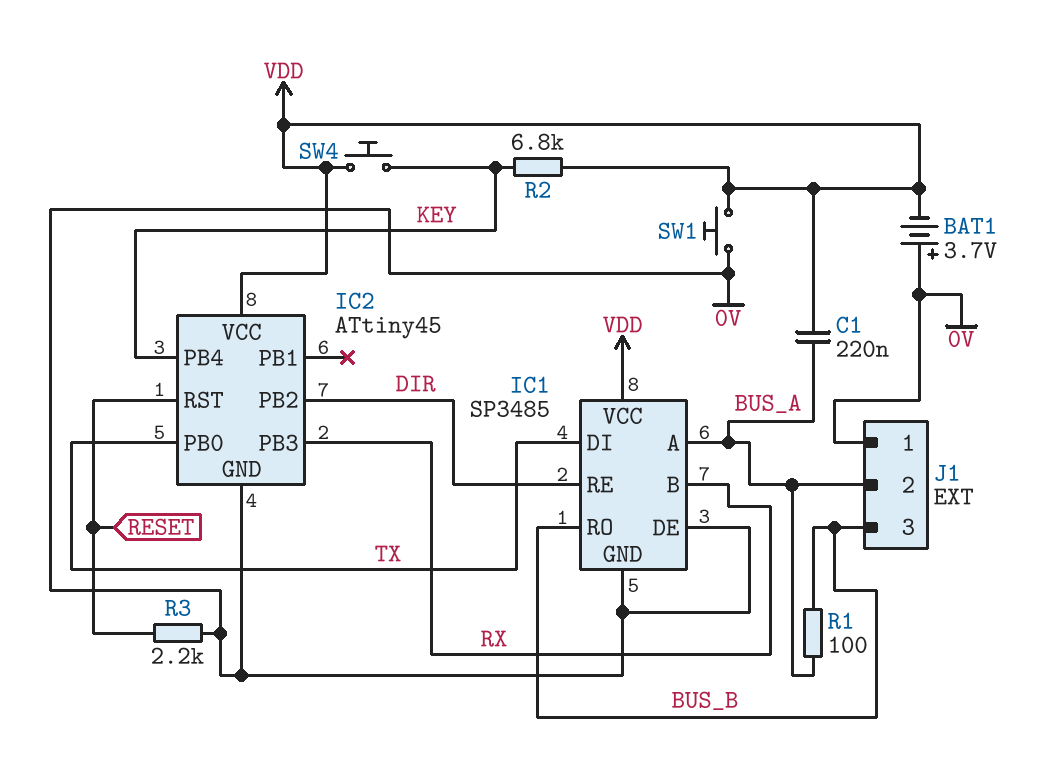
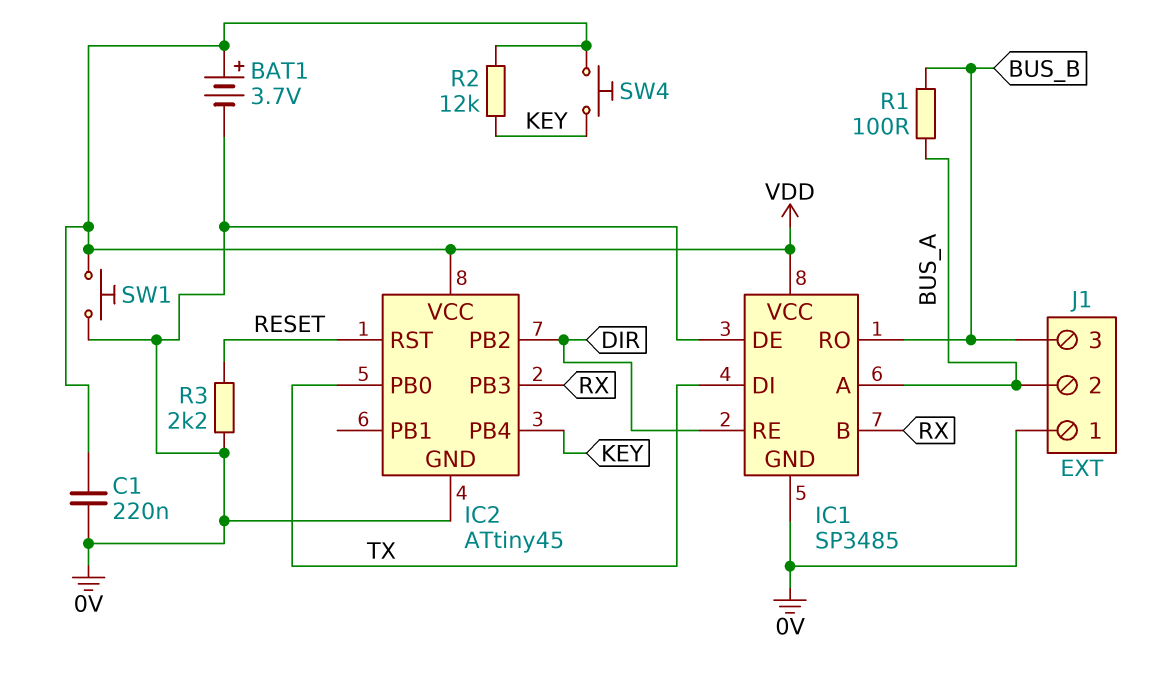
BAT1: 3.7V (plus 0V, minus VDD) -> 3.7V (plus VDD, minus 0V)
C1: 220nF (BUS_A, VDD) -> 220nF (0V, VDD)
R2: 6.8k (KEY, VDD) -> 12k (KEY, VDD)

